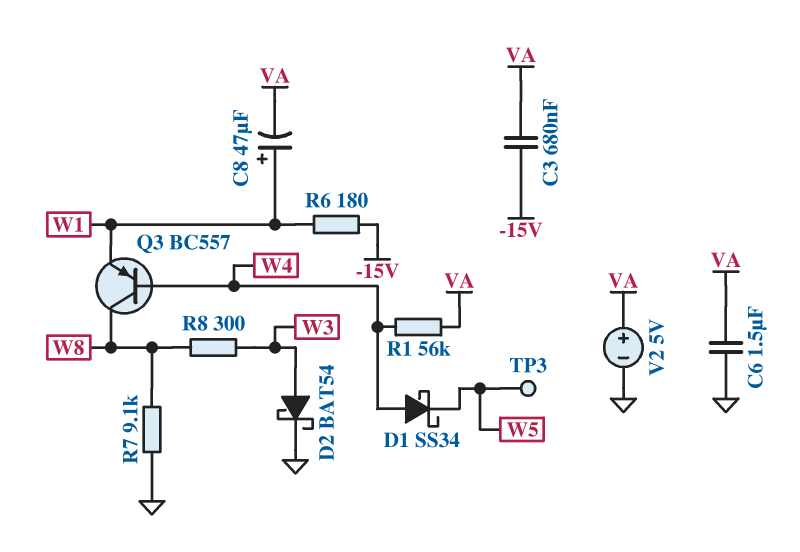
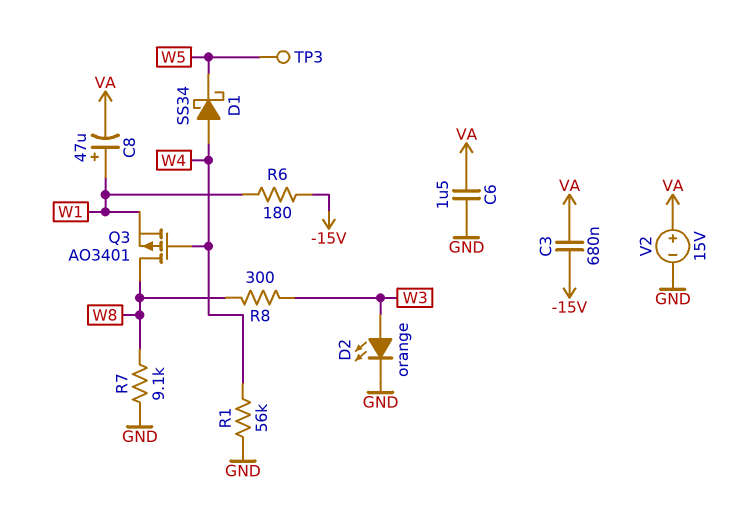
D2: schottky BAT54 (A W3, K GND) -> LED orange (A W3, K GND)
Q3: PNP BC557 (B W4, C W8, E W1) -> PMOS AO3401 (G W4, D W8, S W1)
R1: 56k (VA, W4) -> 56k (GND, W4)
V2: 5V (plus VA, minus GND) -> 15V (plus VA, minus GND)

